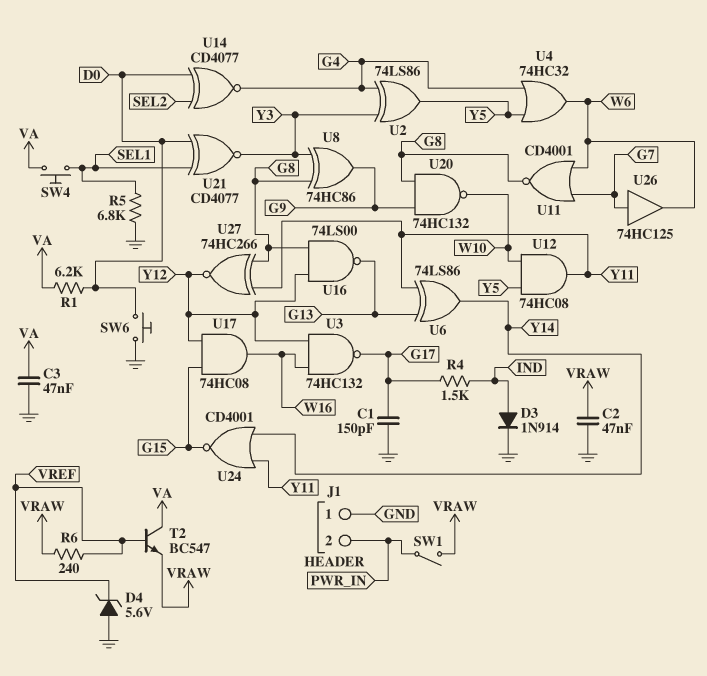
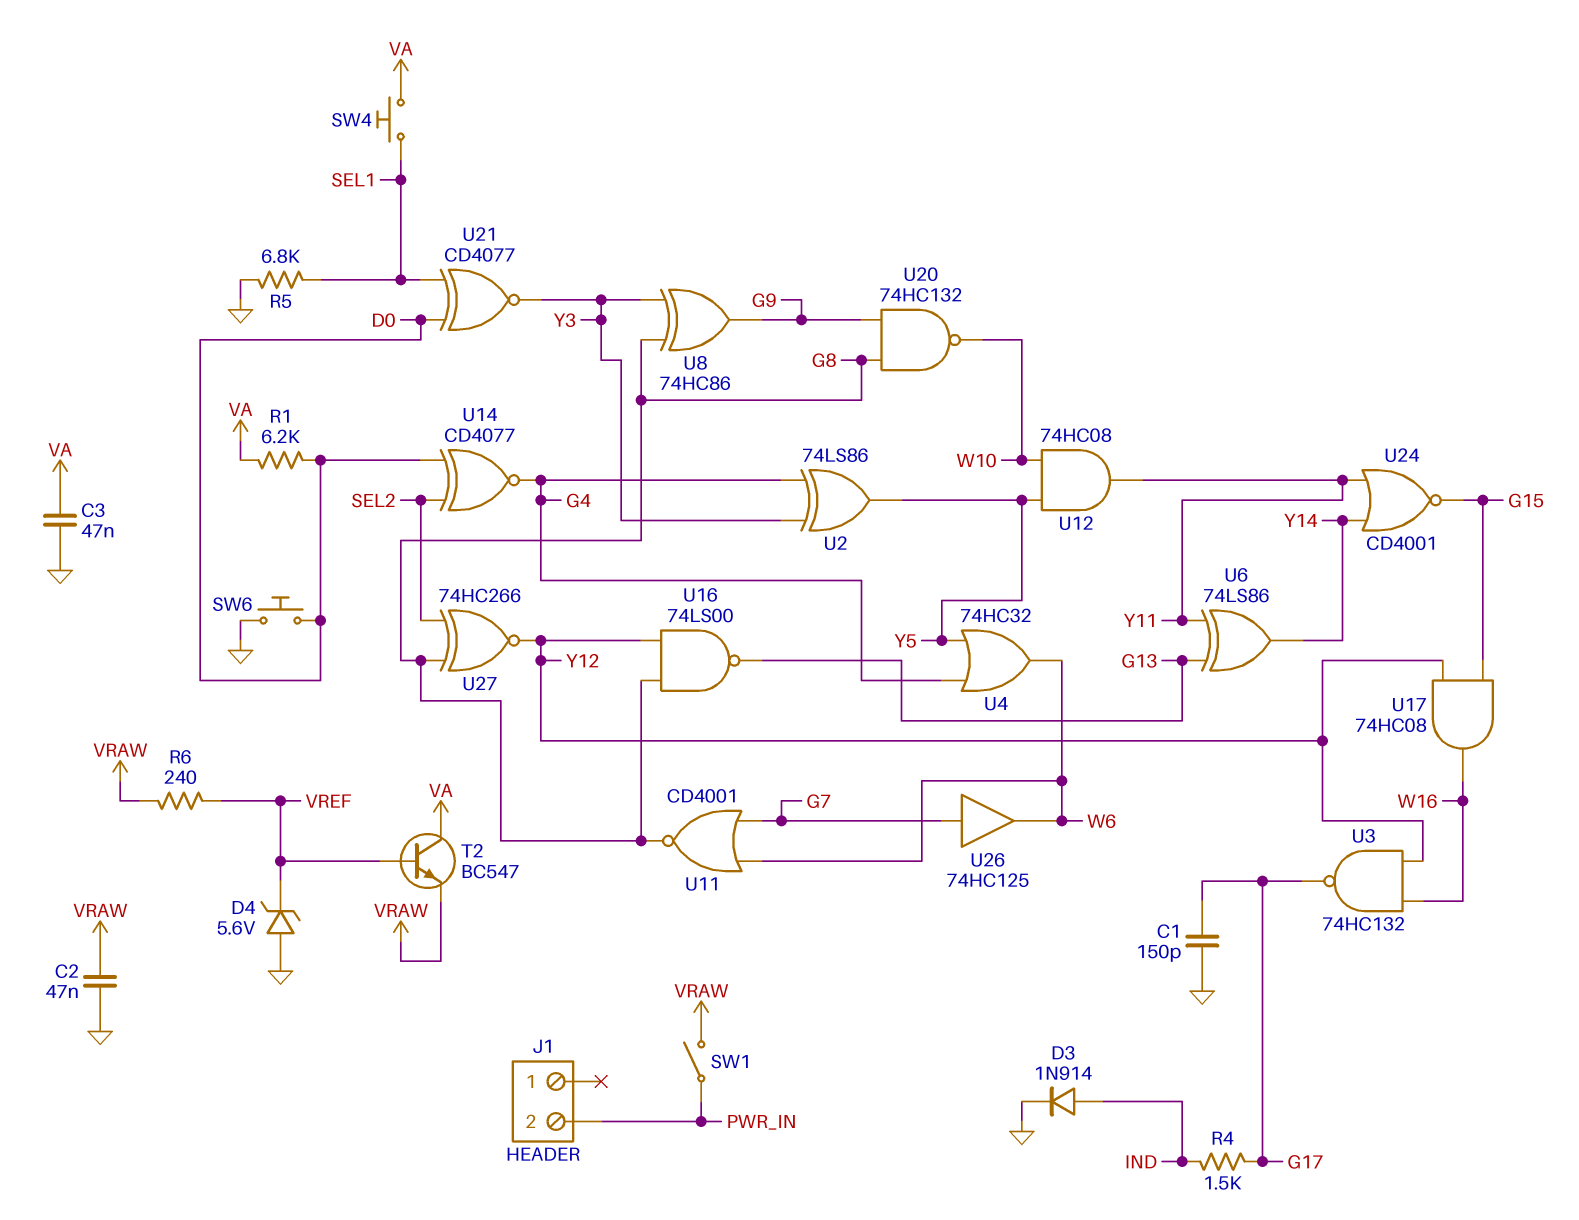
J1 pin 1: GND -> none
U27: XNOR 74HC266 (in G8, in Y11, out Y12) -> XNOR 74HC266 (in G8, in SEL2, out Y12)

